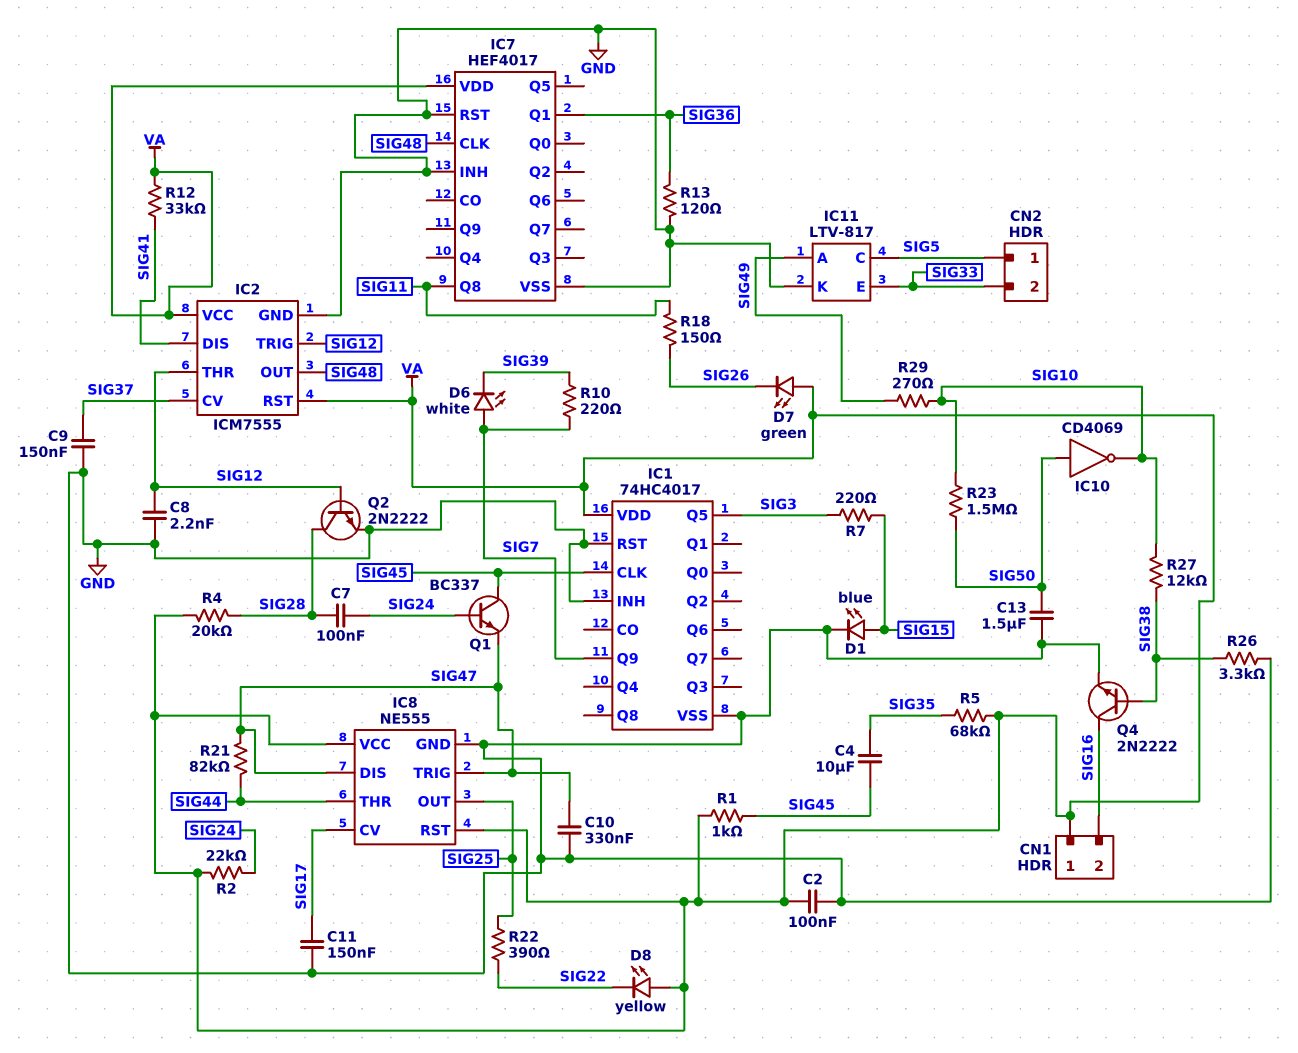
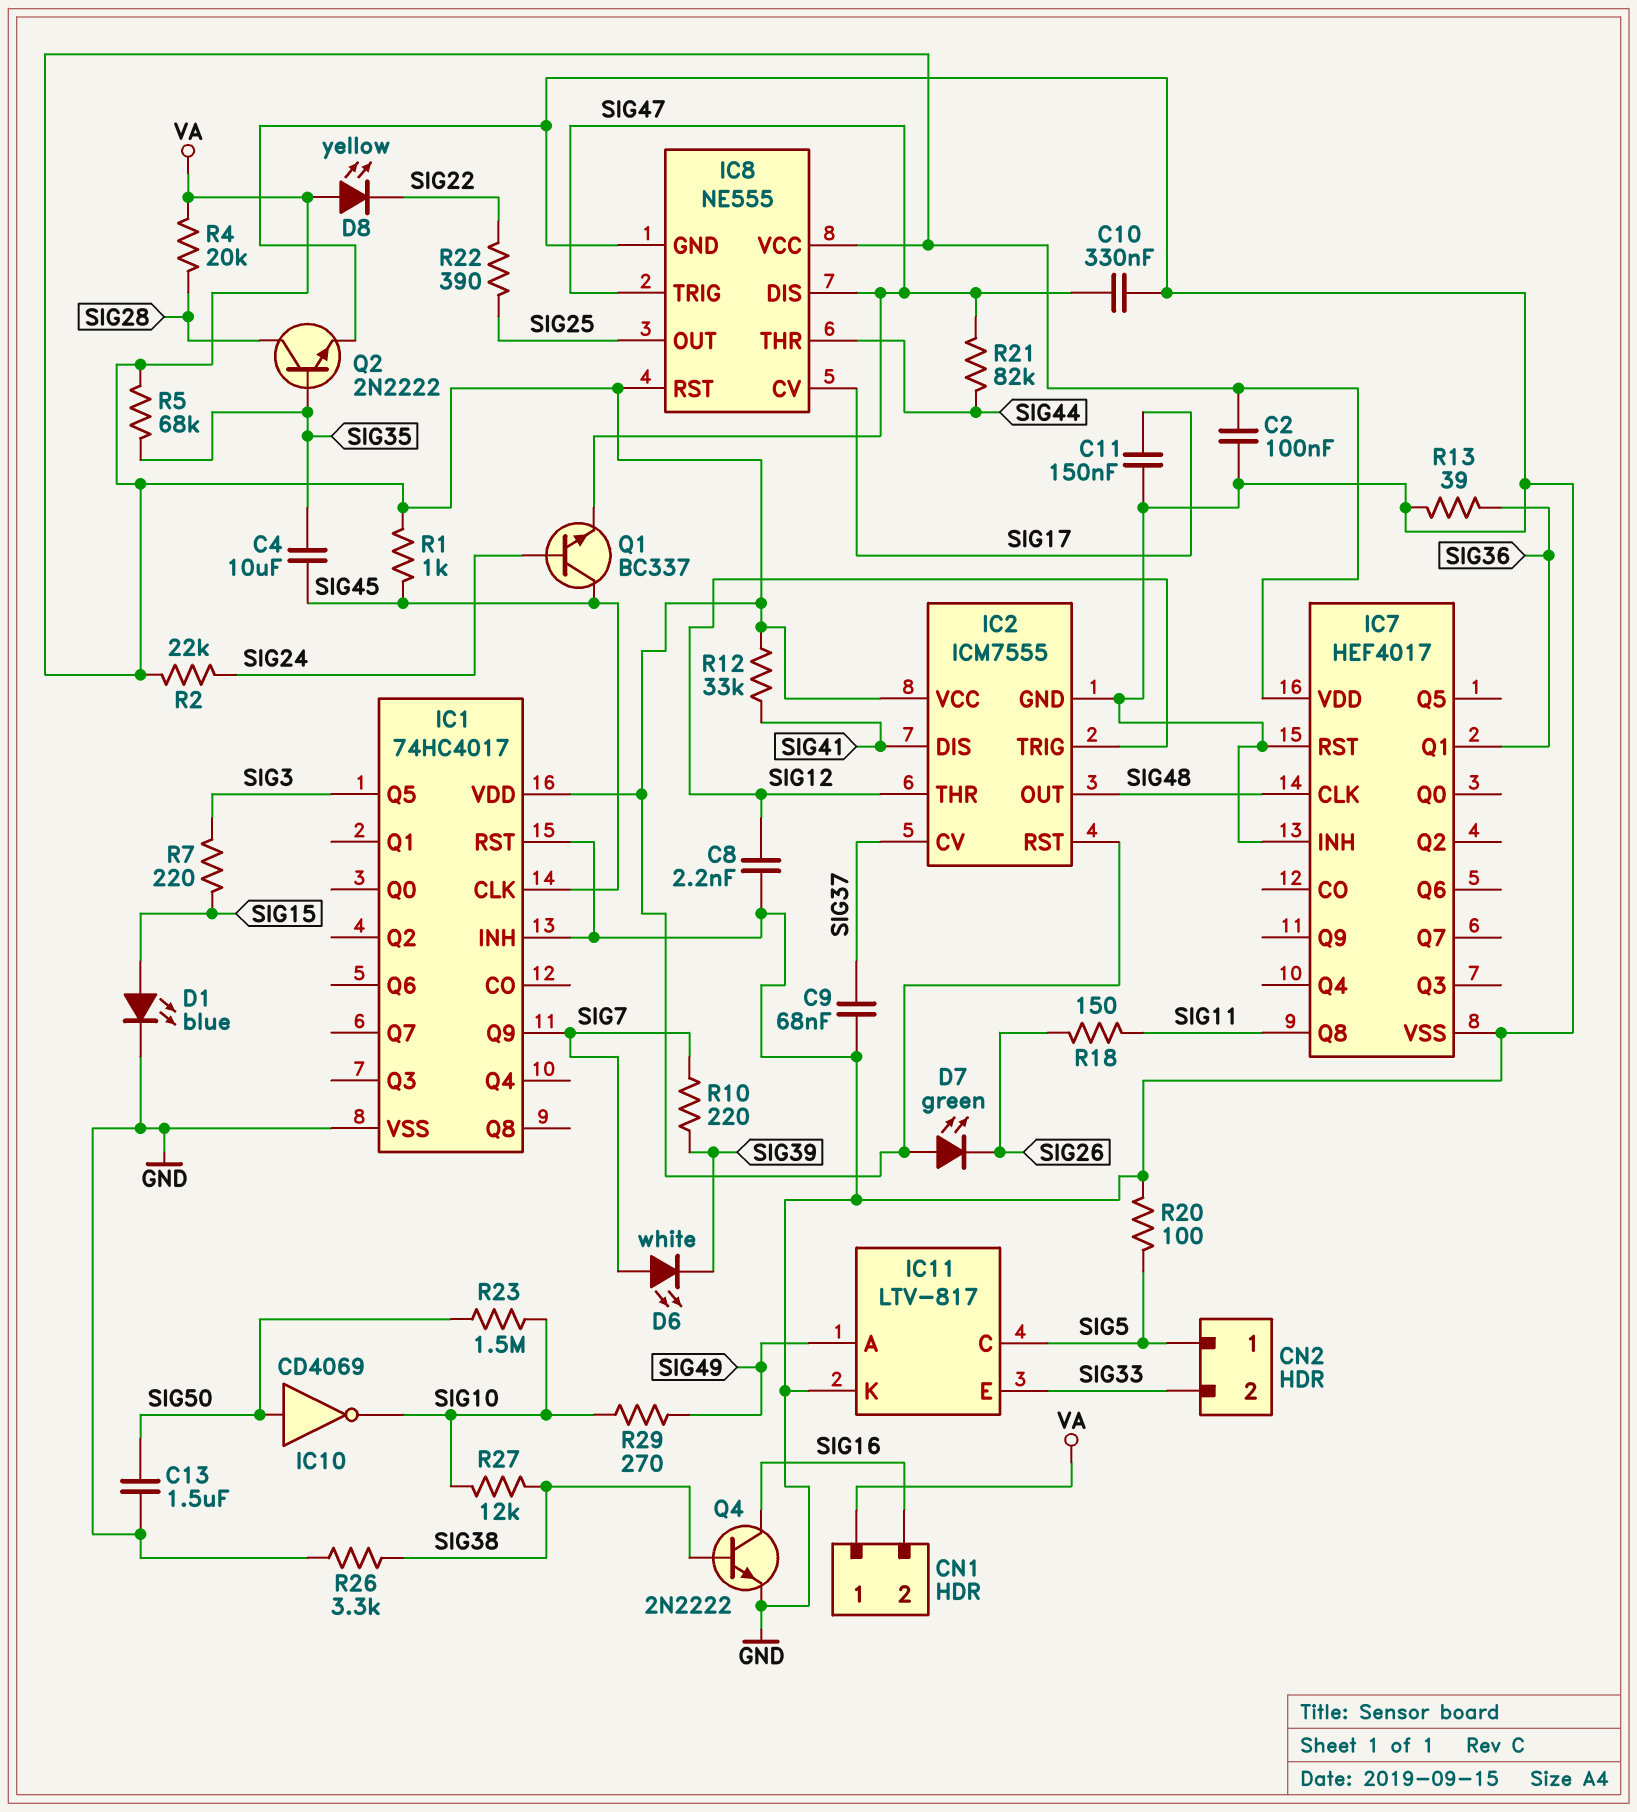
C7: 100nF (SIG24, SIG28) -> none
C9: 150nF (GND, SIG37) -> 68nF (GND, SIG37)
Q2: NPN 2N2222 (B SIG12, C SIG28, E GND) -> NPN 2N2222 (B SIG35, C SIG28, E GND)
R13: 120 (GND, SIG36) -> 39 (GND, SIG36)
R20: none -> 100 (GND, SIG5)

